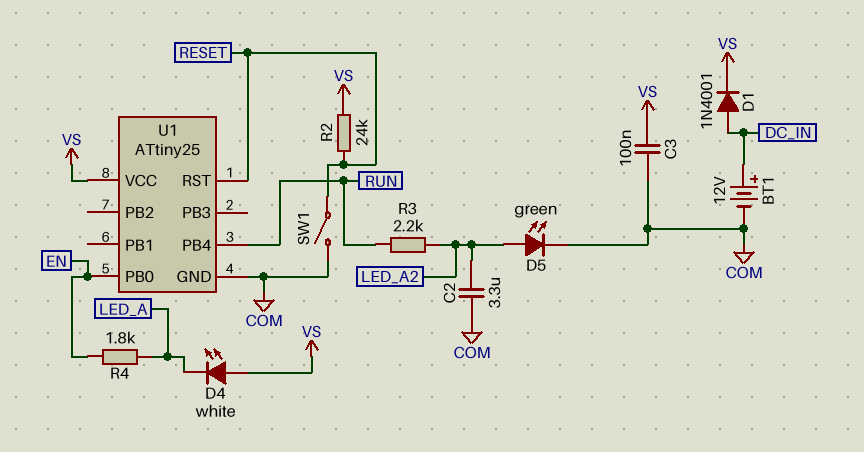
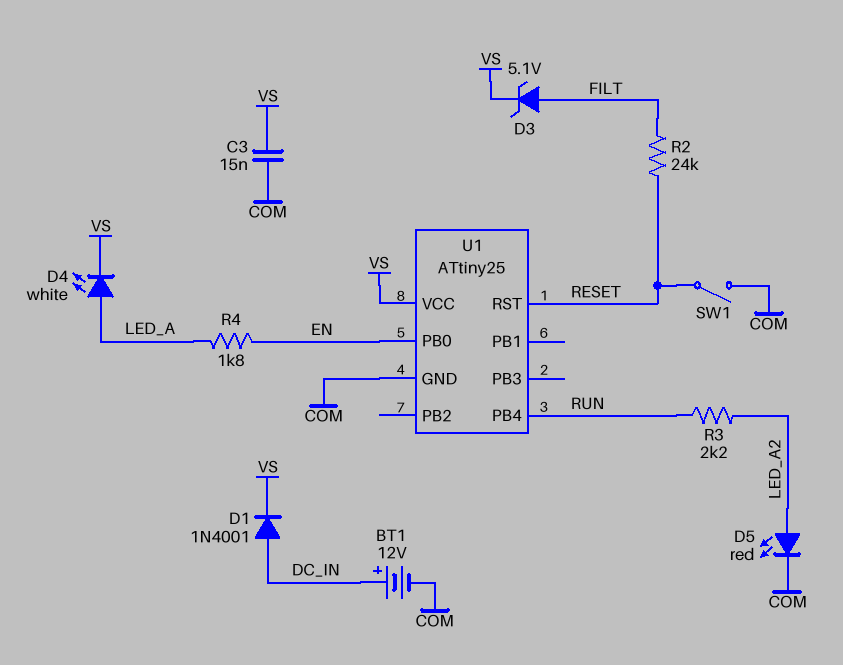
C2: 3.3uF (COM, LED_A2) -> none
C3: 100nF (COM, VS) -> 15nF (COM, VS)
D3: none -> zener 5.1V (A FILT, K VS)
D4: LED white (A VS, K LED_A) -> LED white (A LED_A, K VS)
D5: LED green (A LED_A2, K COM) -> LED red (A LED_A2, K COM)
R2: 24k (RESET, VS) -> 24k (FILT, RESET)

